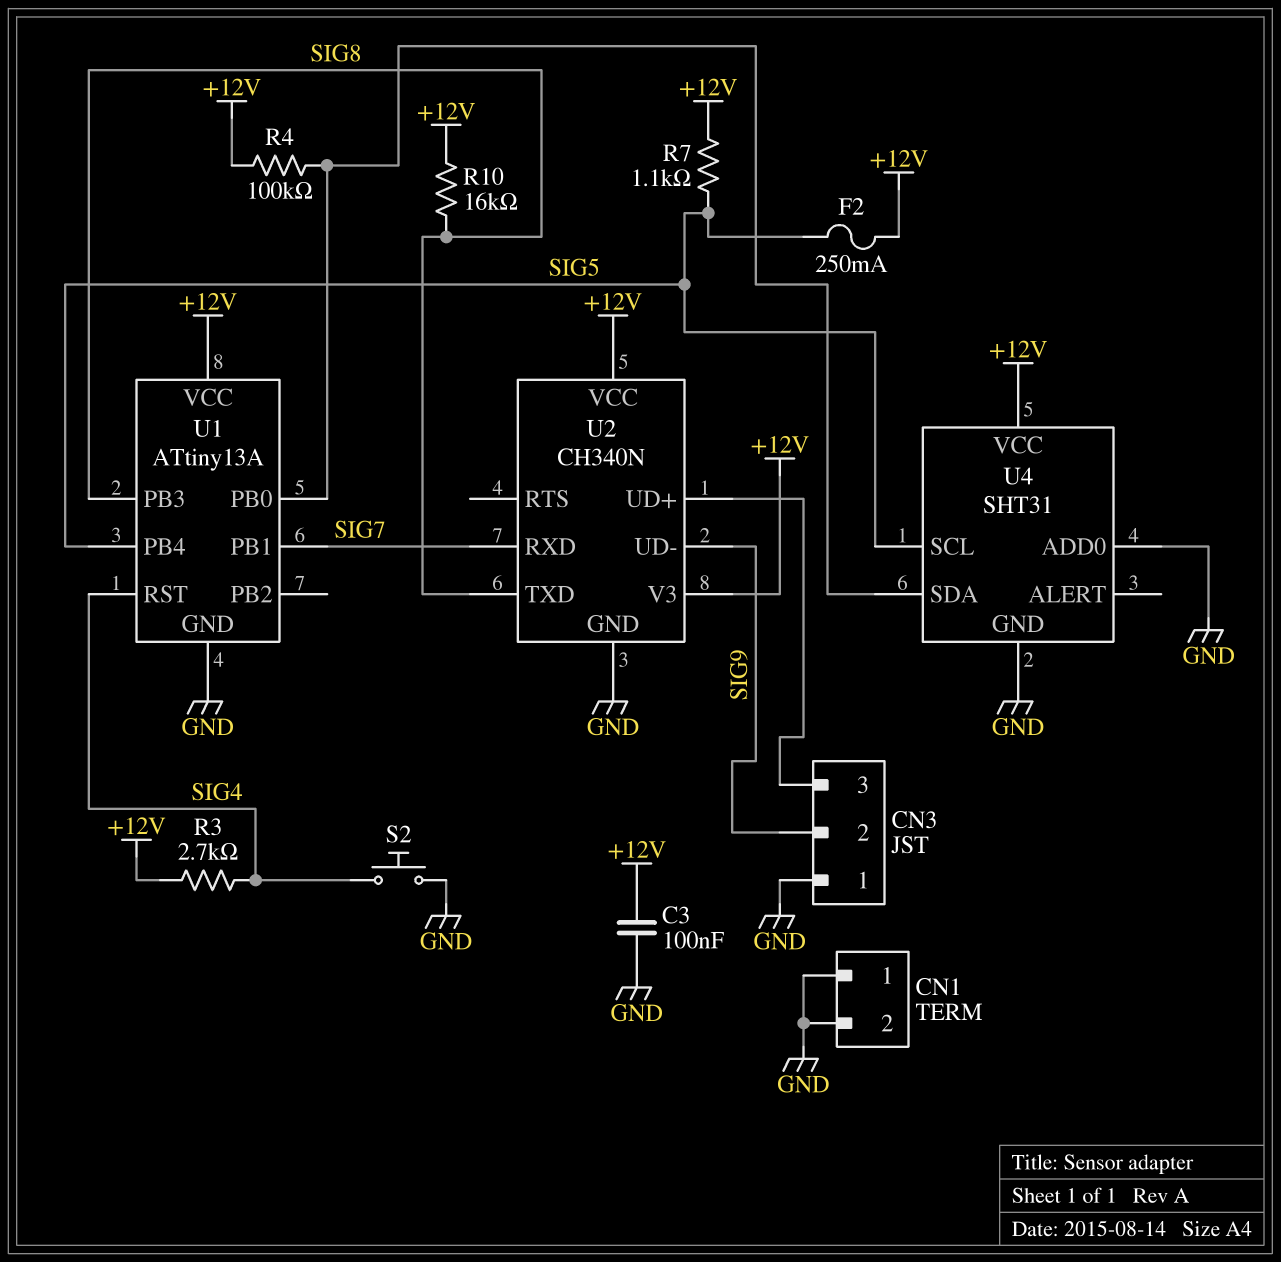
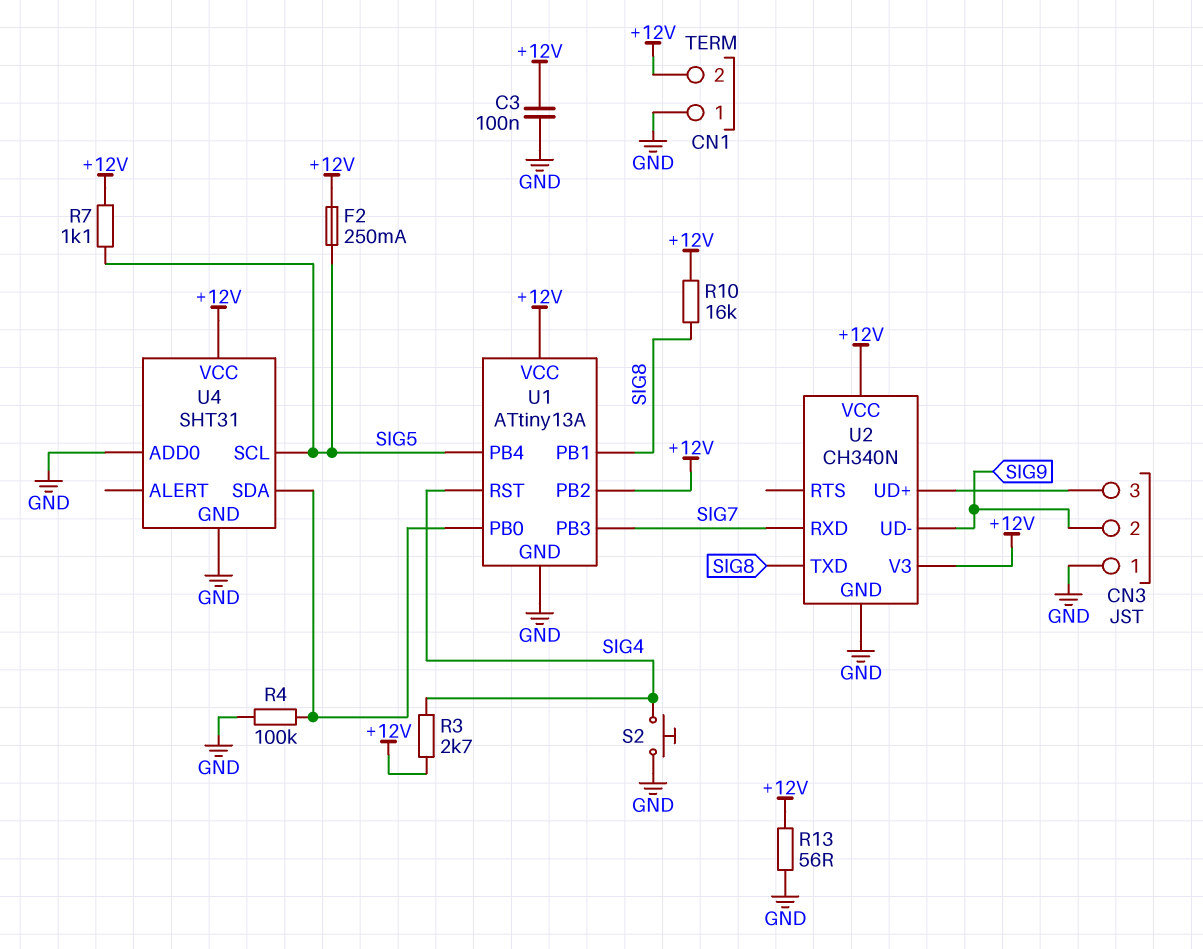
CN1 pin 2: GND -> +12V
R4: 100k (+12V, U1/PB0) -> 100k (GND, U1/PB0)
R13: none -> 56 (+12V, GND)
U1 pin PB1: SIG7 -> SIG8
U1 pin PB2: none -> +12V
U1 pin PB3: SIG8 -> SIG7

